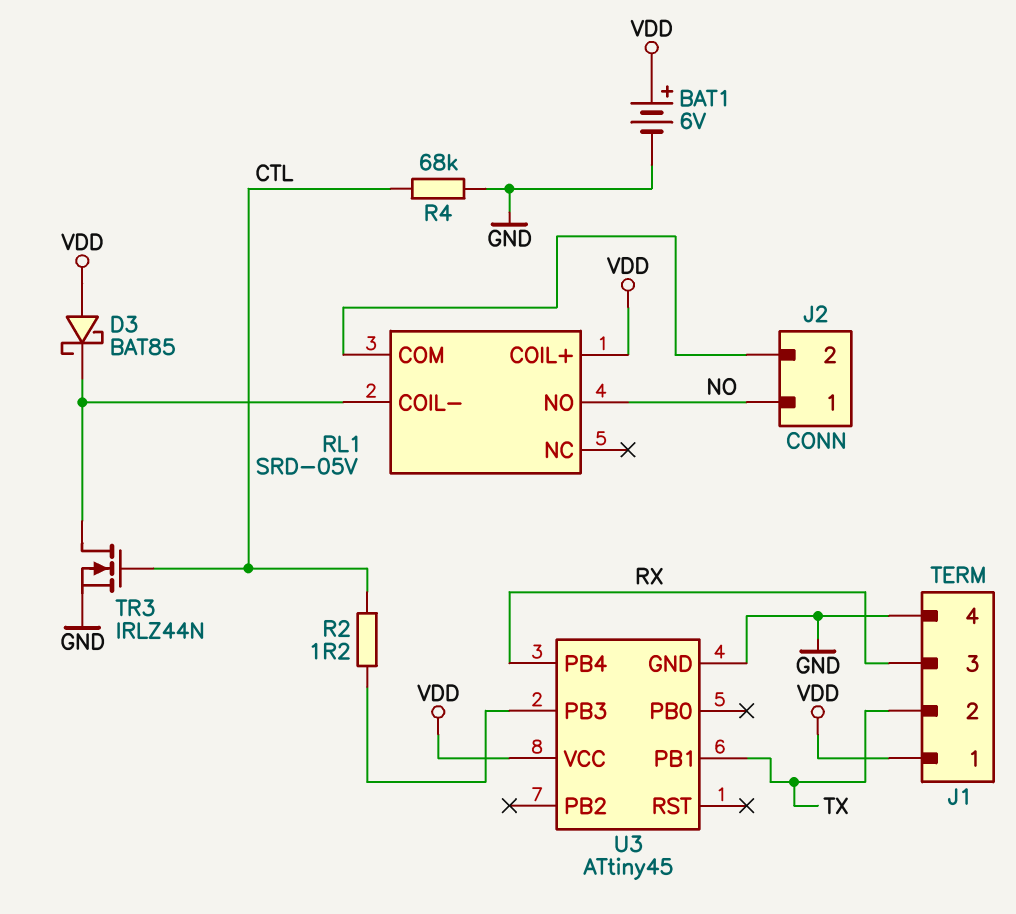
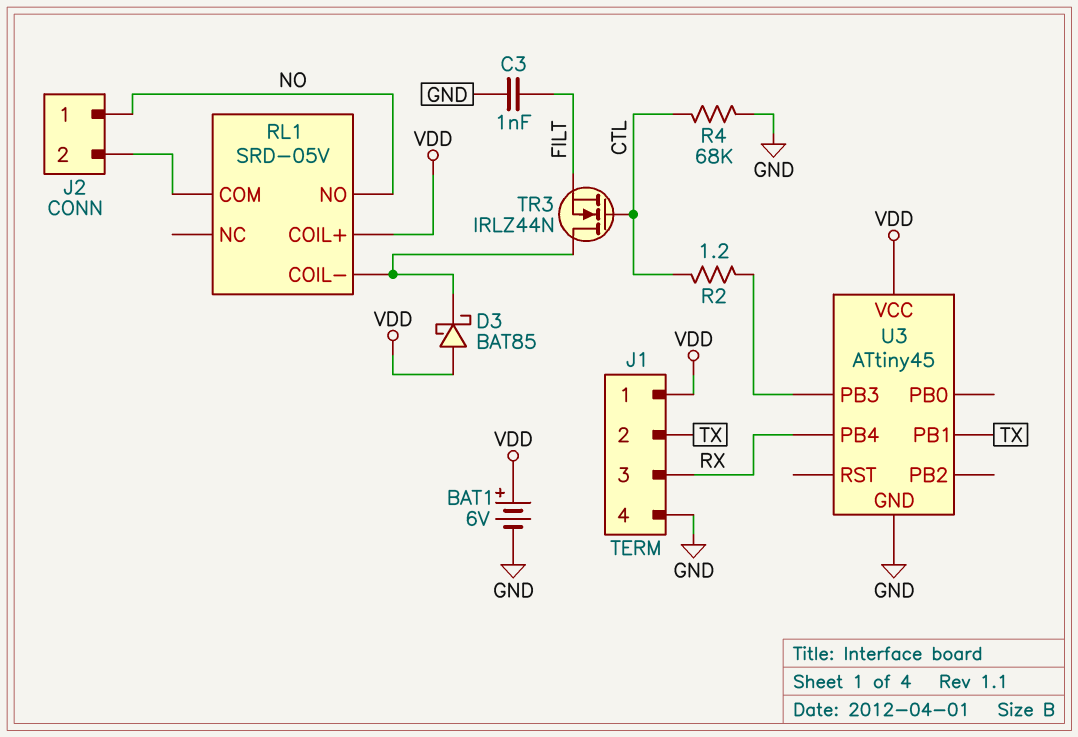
C3: none -> 1nF (FILT, GND)
TR3: NMOS IRLZ44N (G CTL, D RL1/COIL-, S GND) -> NMOS IRLZ44N (G CTL, D RL1/COIL-, S FILT)

